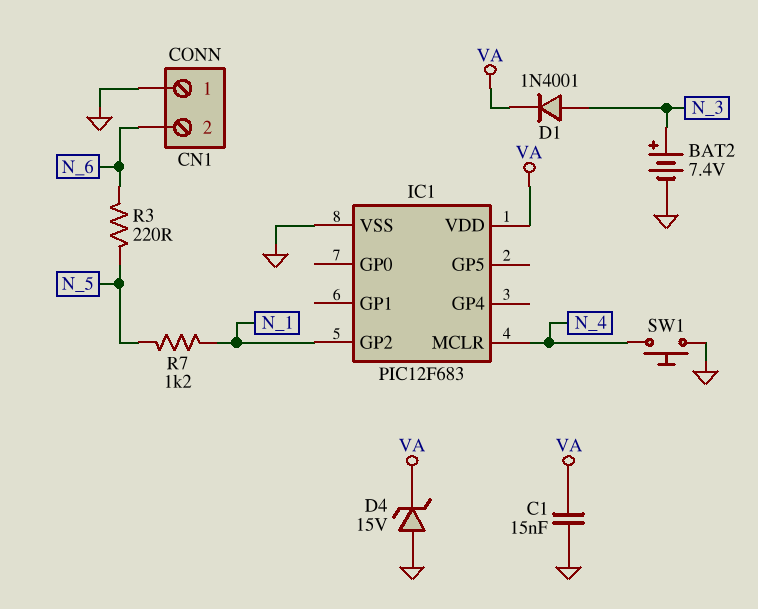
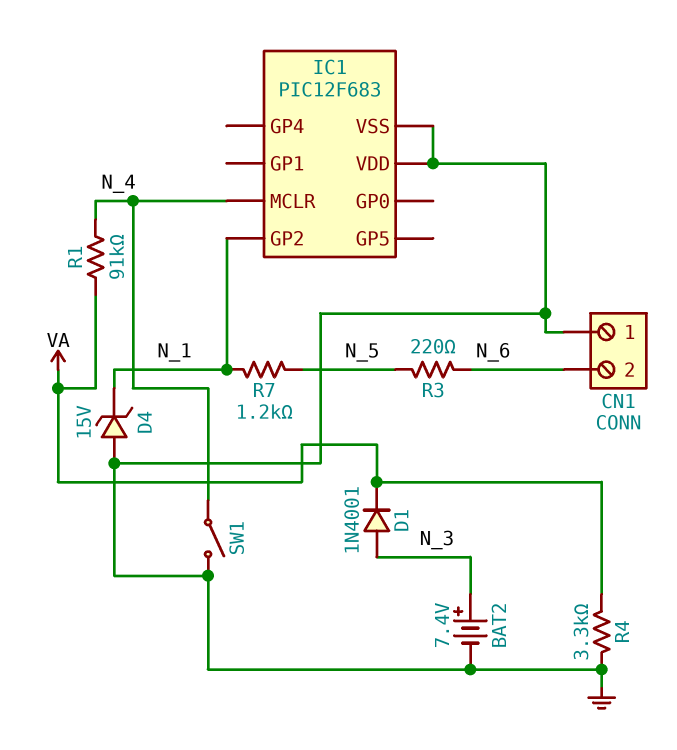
C1: 15nF (GND, VA) -> none
D4: zener 15V (A GND, K VA) -> zener 15V (A GND, K N_1)
IC1 pin VDD: VA -> GND
R1: none -> 91k (N_4, VA)
R4: none -> 3.3k (GND, VA)
SW1: button (GND, N_4) -> switch (GND, N_4)

